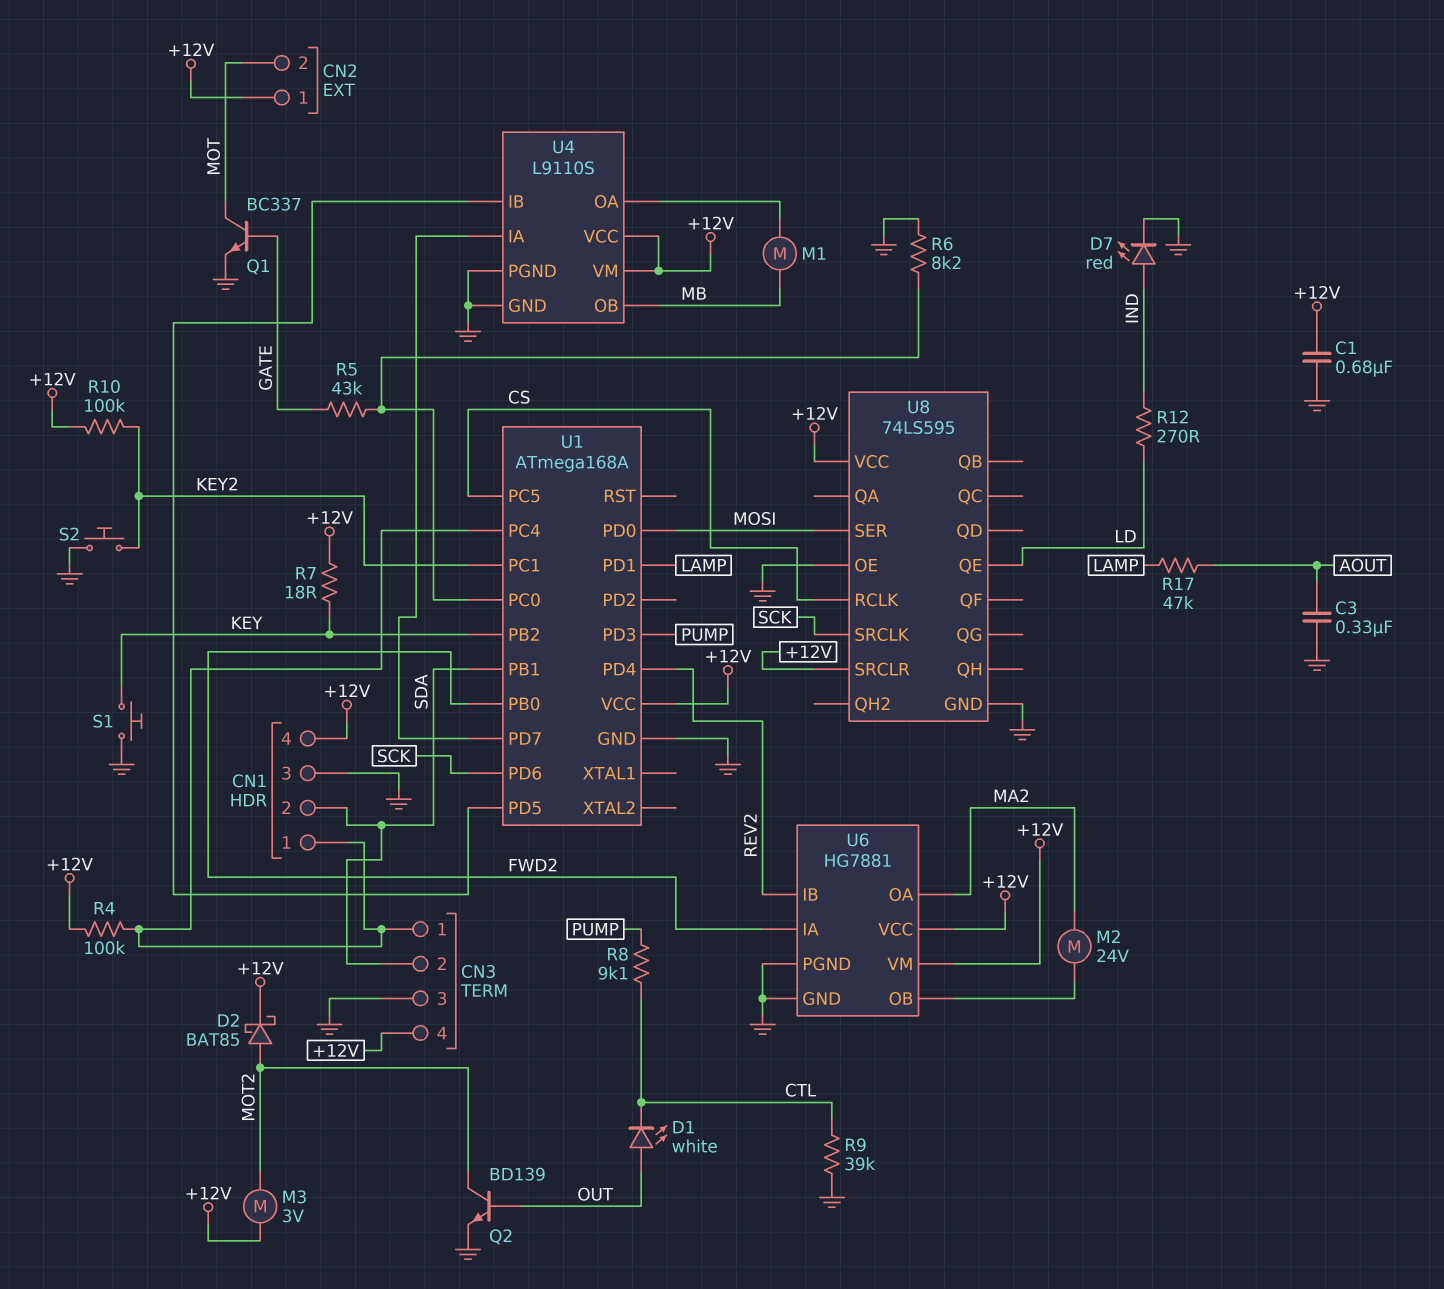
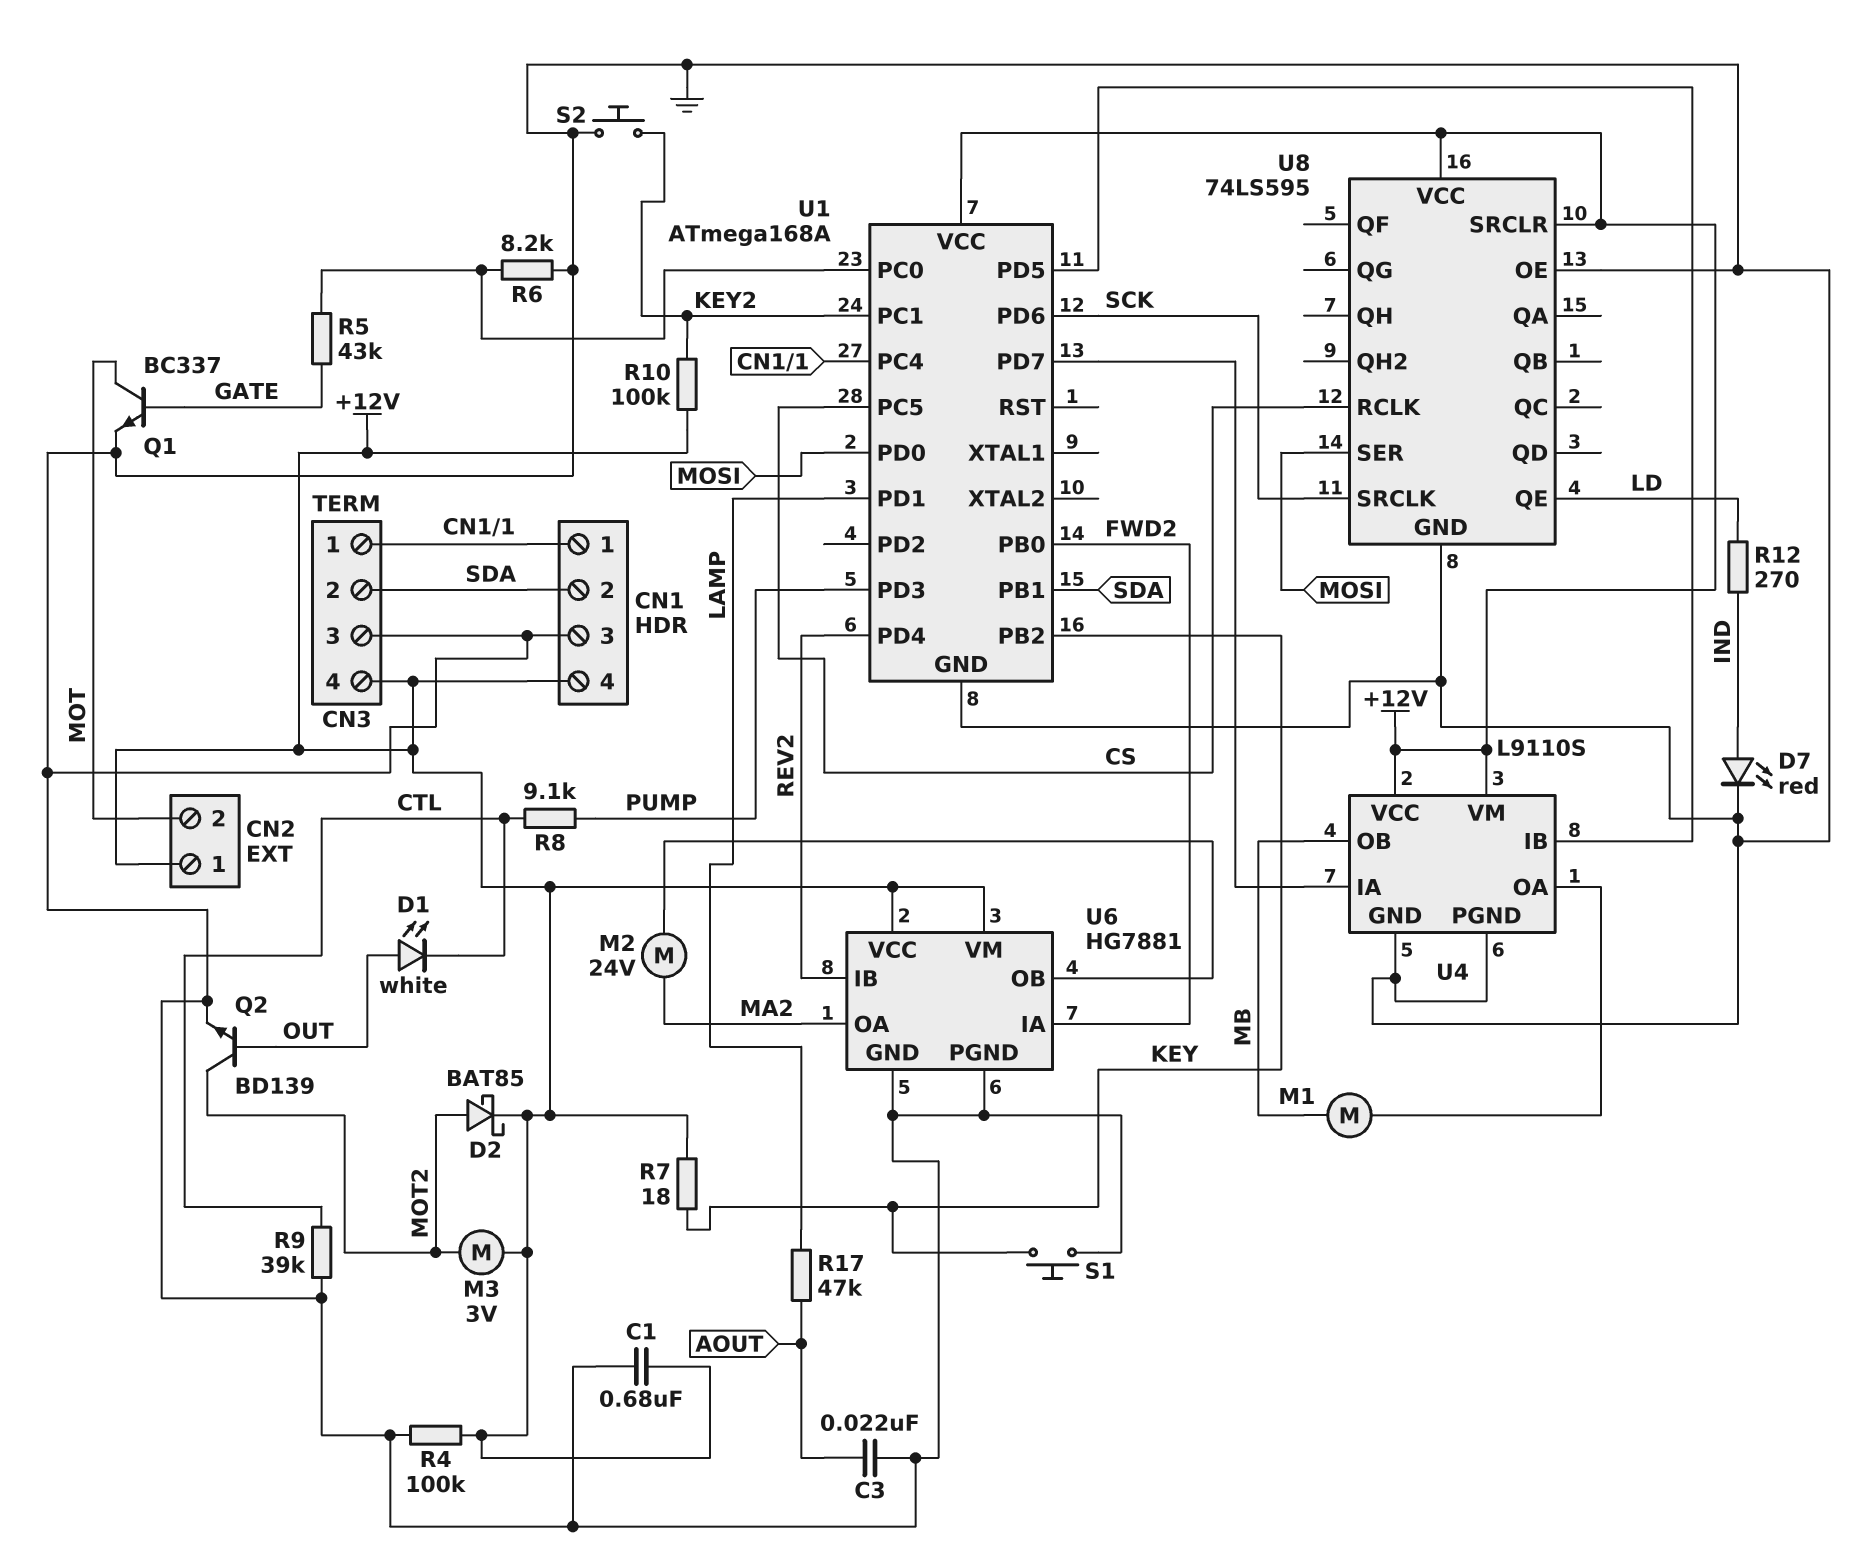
C3: 330nF (AOUT, GND) -> 22nF (AOUT, GND)
R4: 100k (+12V, CN1/1) -> 100k (+12V, GND)

